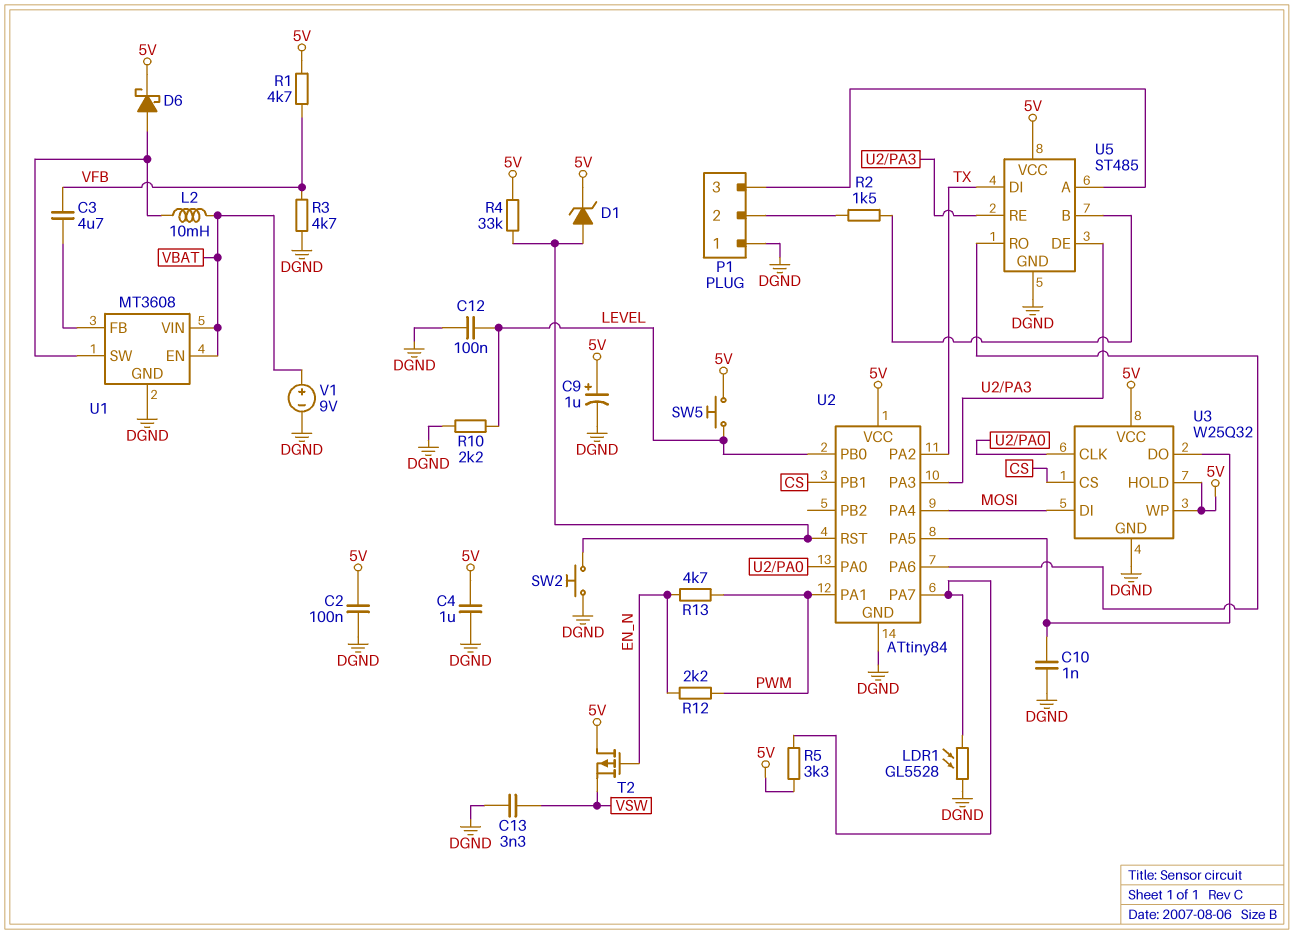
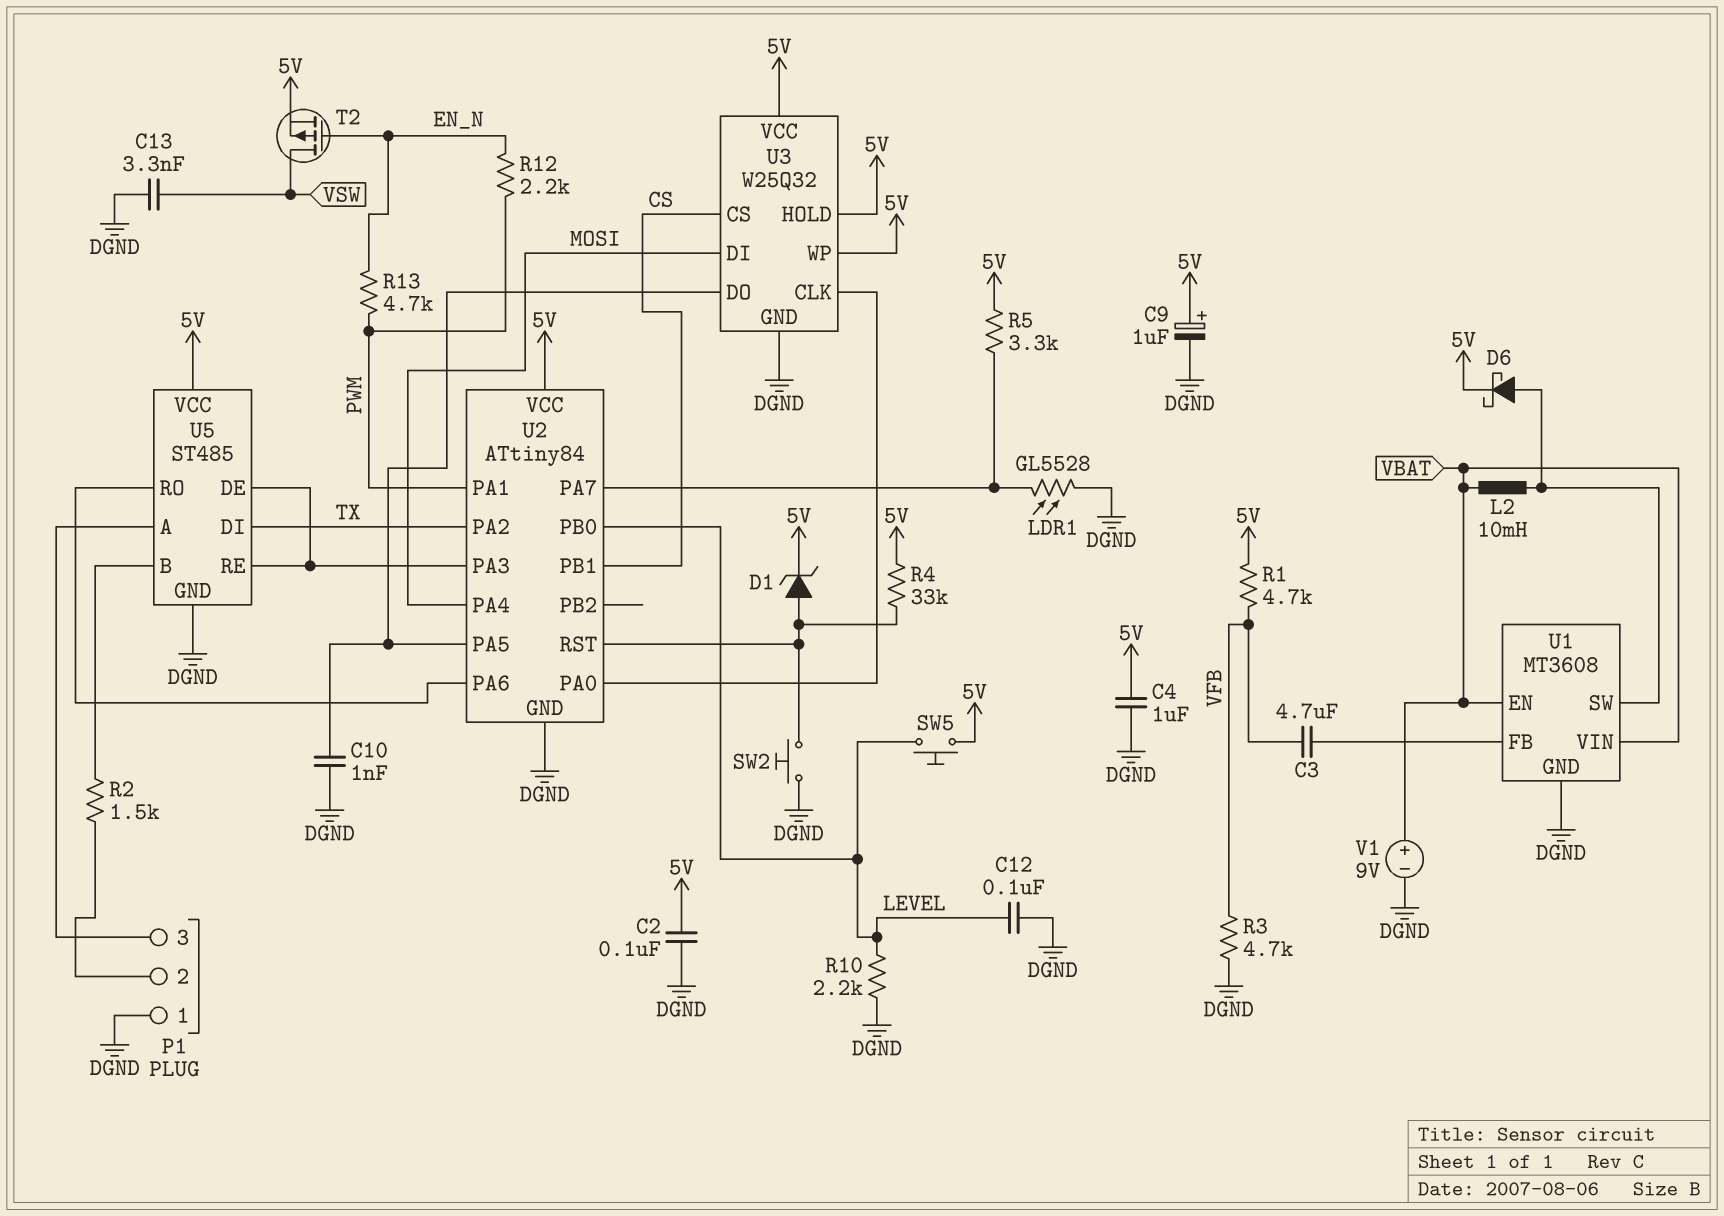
T2: PMOS (G EN_N, D 5V, S VSW) -> PMOS (G EN_N, D VSW, S 5V)

